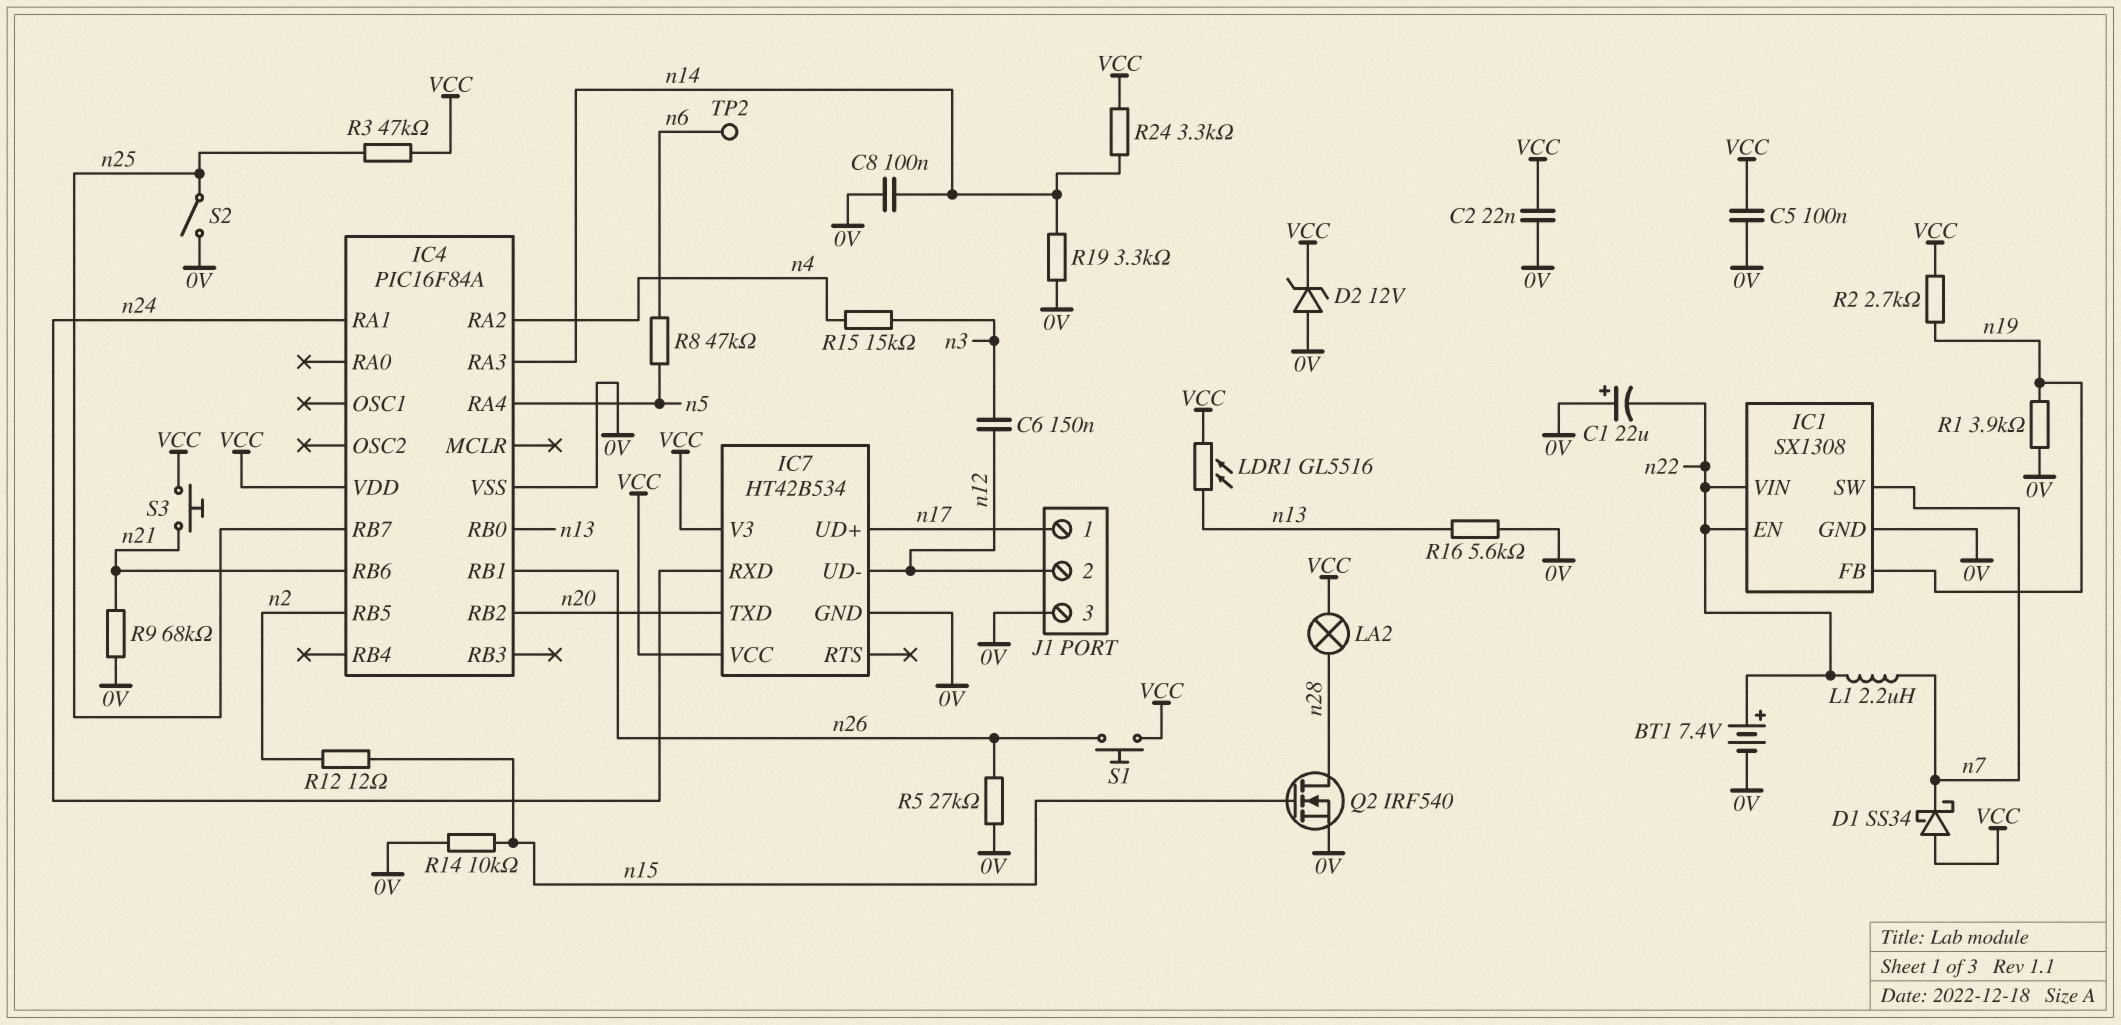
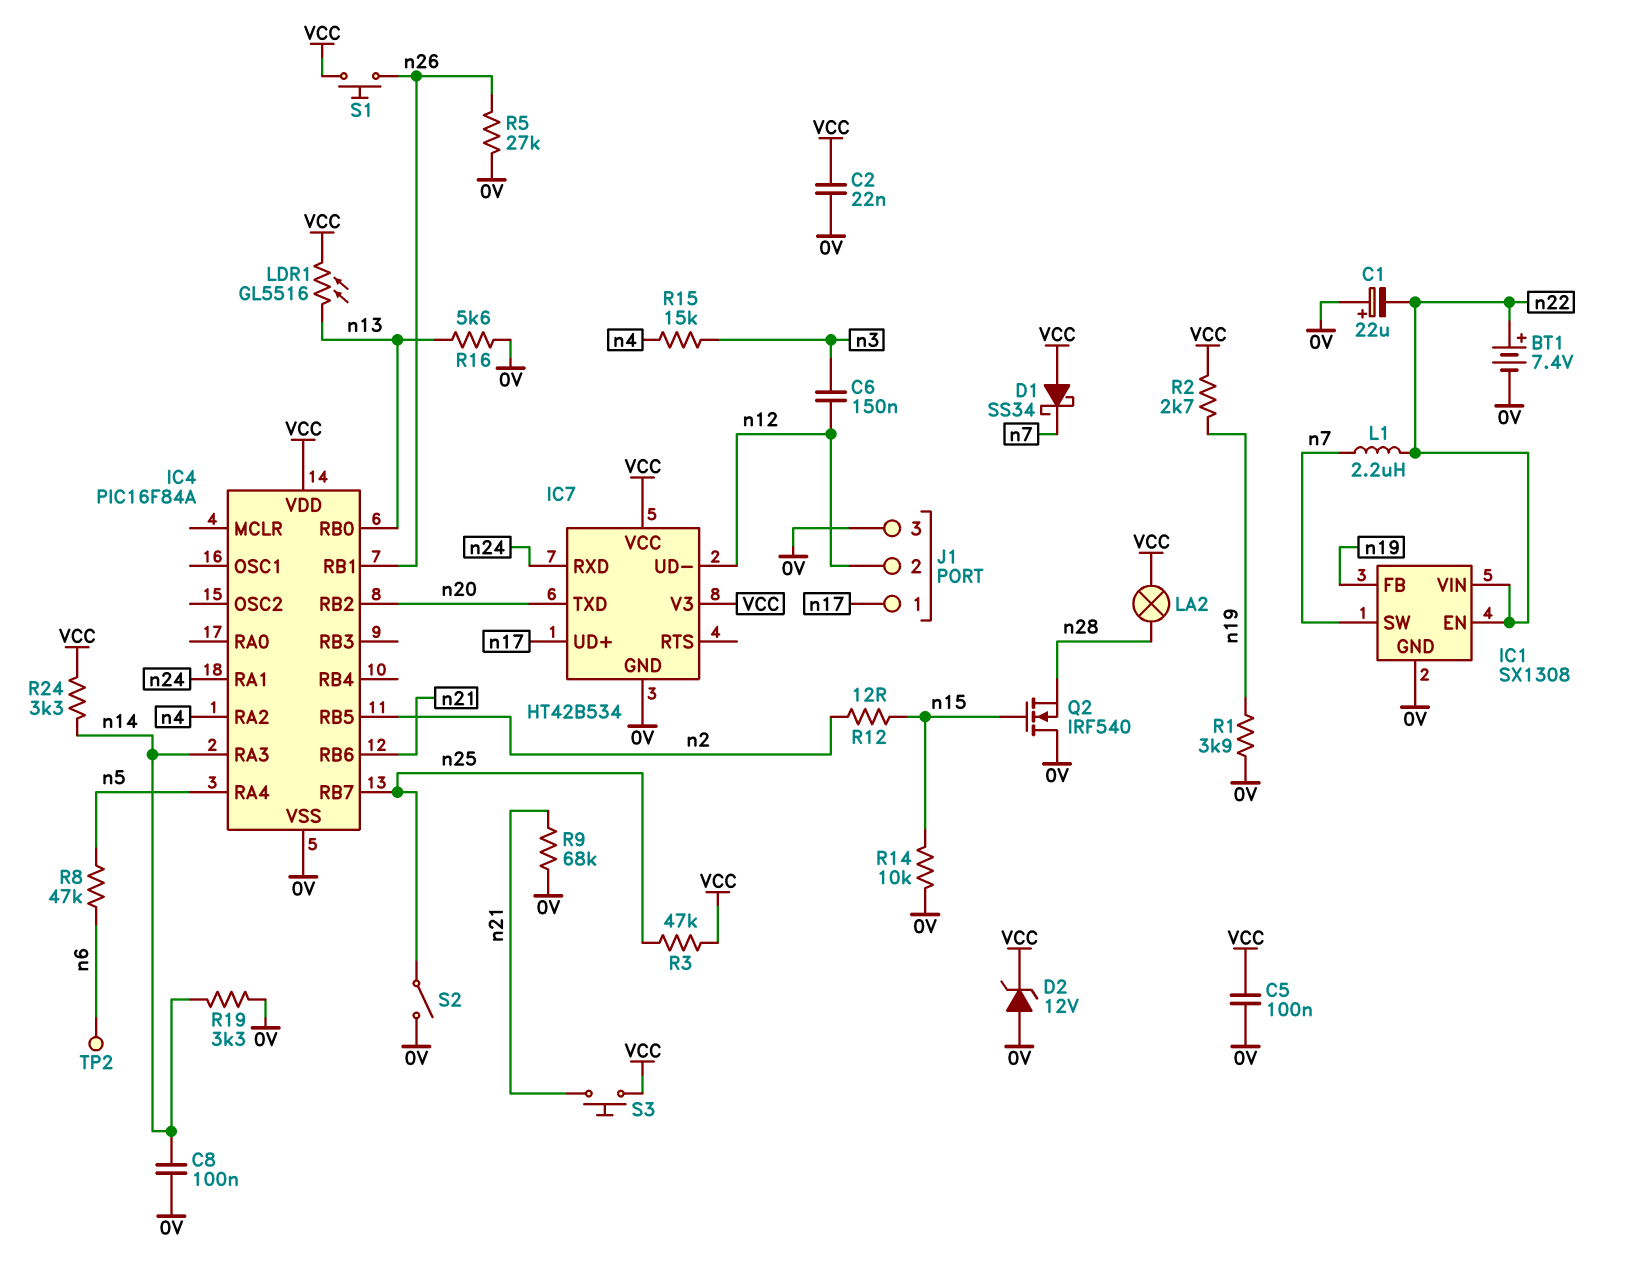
Q2: NMOS IRF540 (G n15, D n28, S 0V) -> NMOS IRF540 (G n15, D 0V, S n28)

